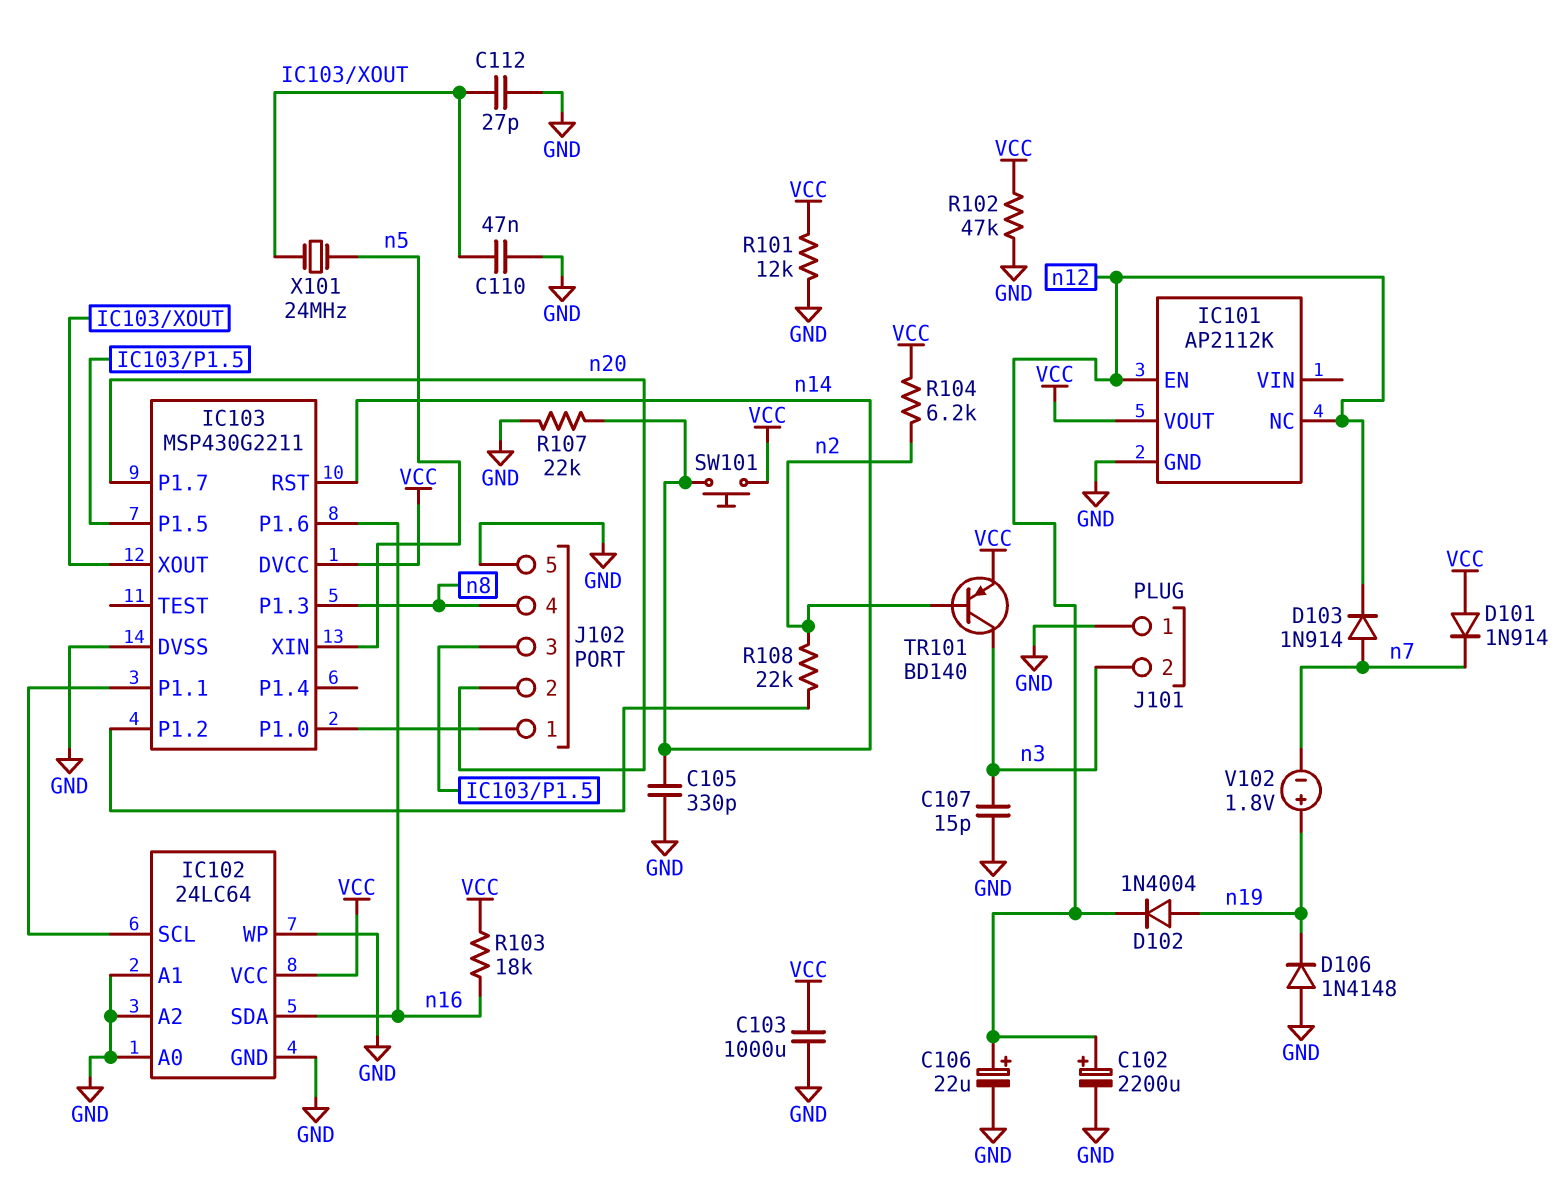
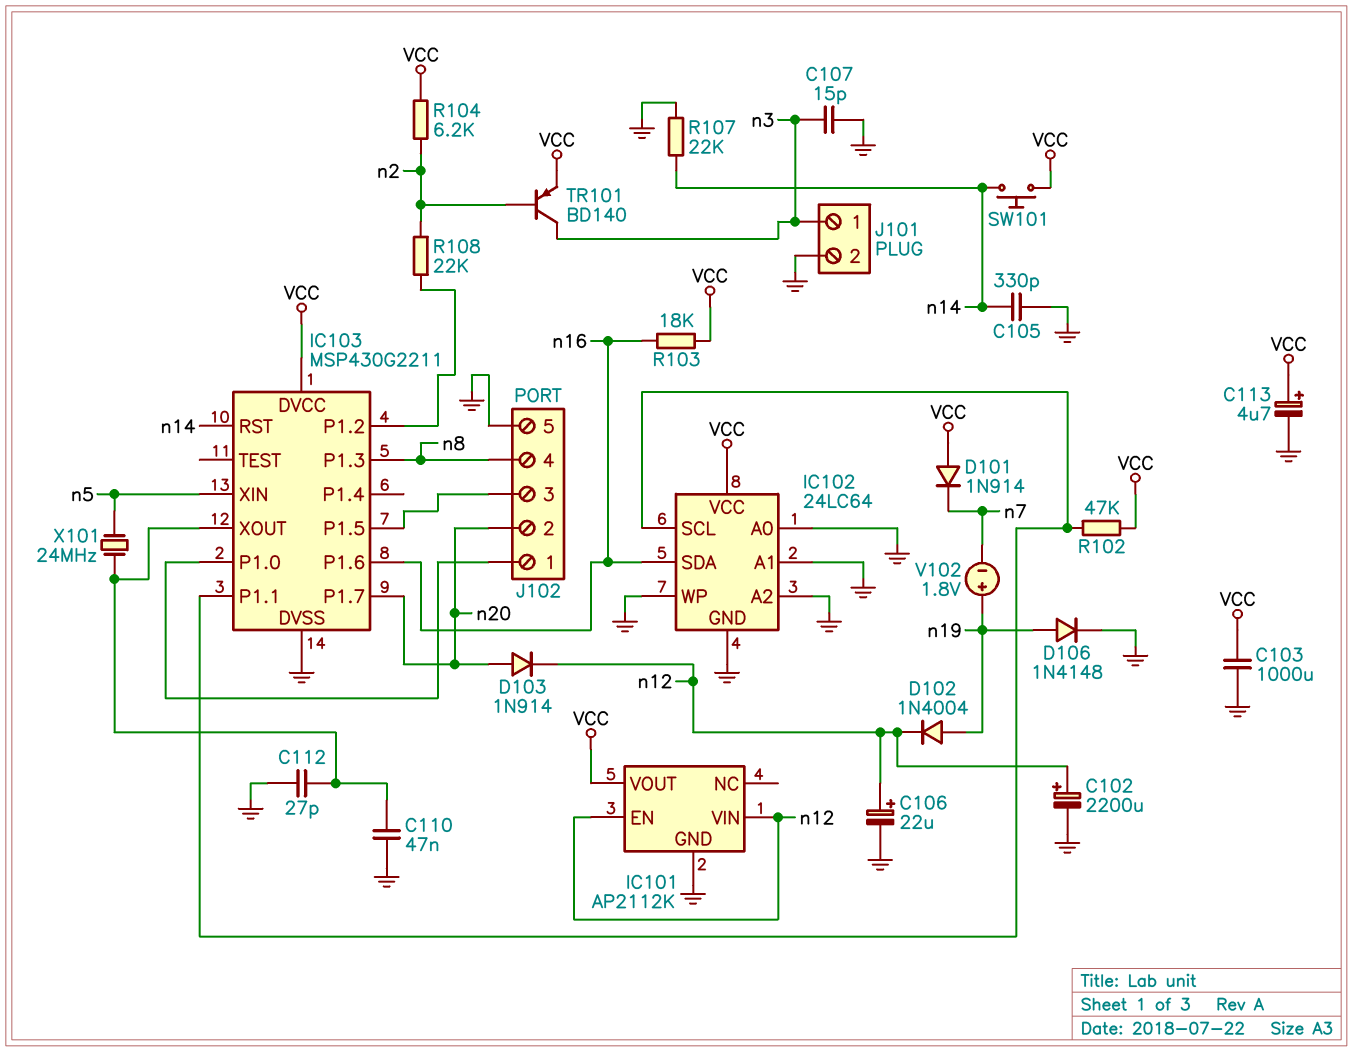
C113: none -> 4.7uF (plus VCC, minus GND)
D103: diode 1N914 (A n7, K n12) -> diode 1N914 (A n20, K n12)
D106: diode 1N4148 (A GND, K n19) -> diode 1N4148 (A n19, K GND)
IC101 pin NC: n12 -> none
IC101 pin VIN: none -> n12
J101 pin 1: GND -> n3
J101 pin 2: n3 -> GND
R101: 12k (GND, VCC) -> none
R102: 47k (GND, VCC) -> 47k (IC102/SCL, VCC)

